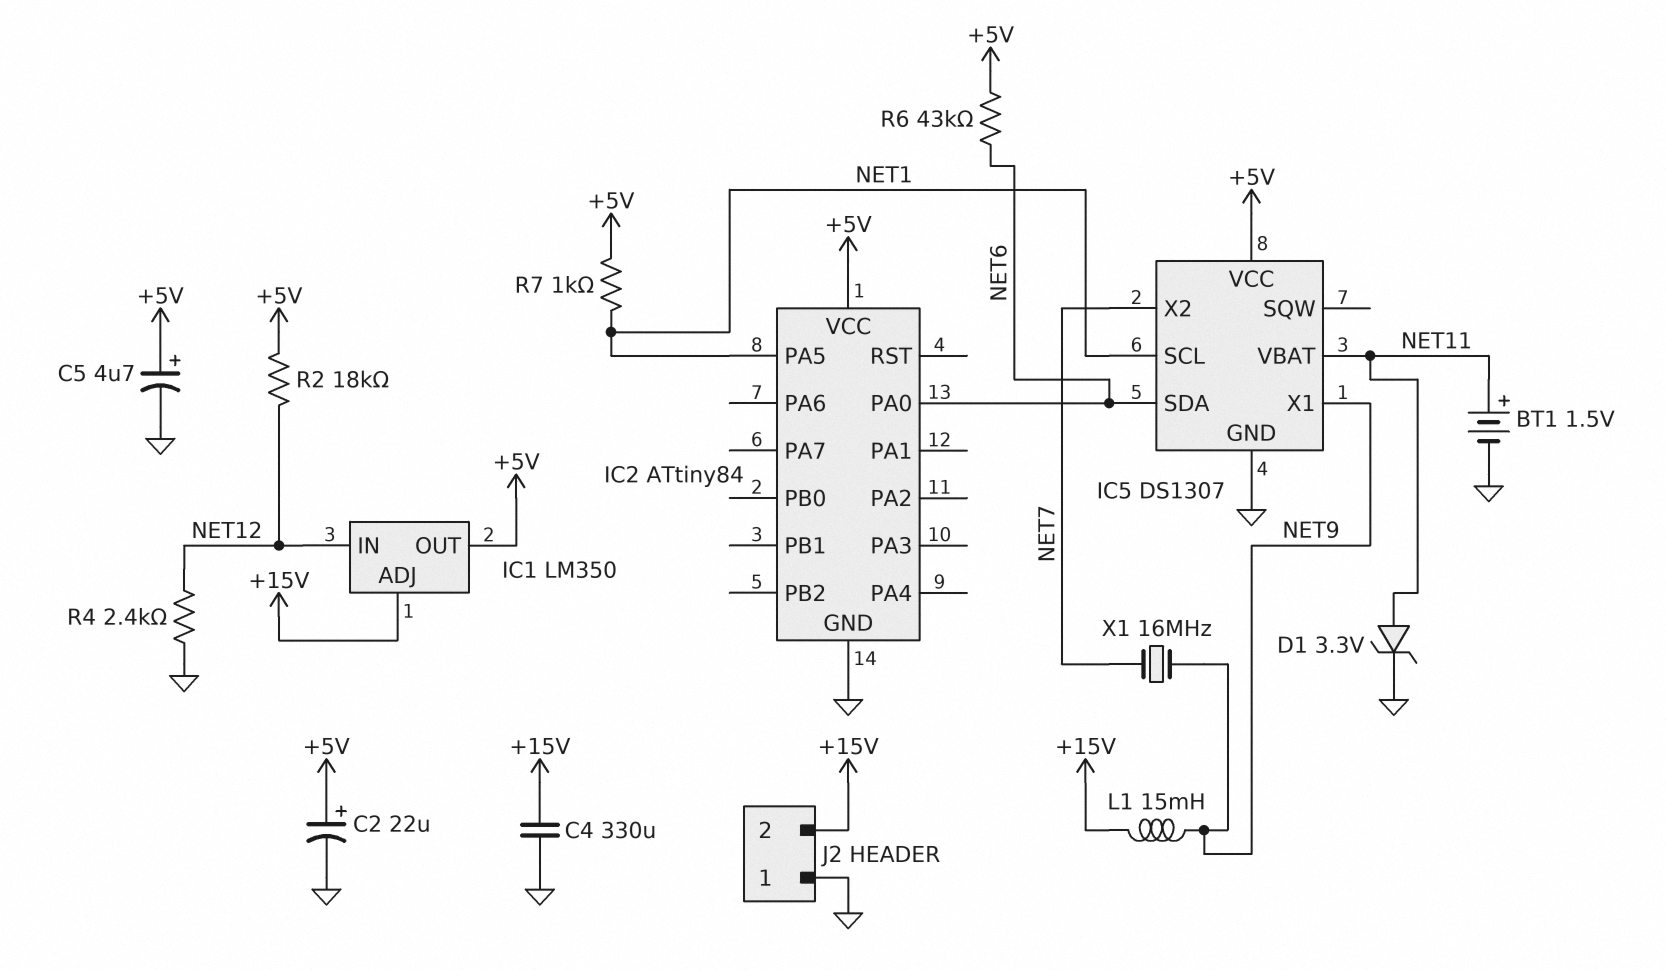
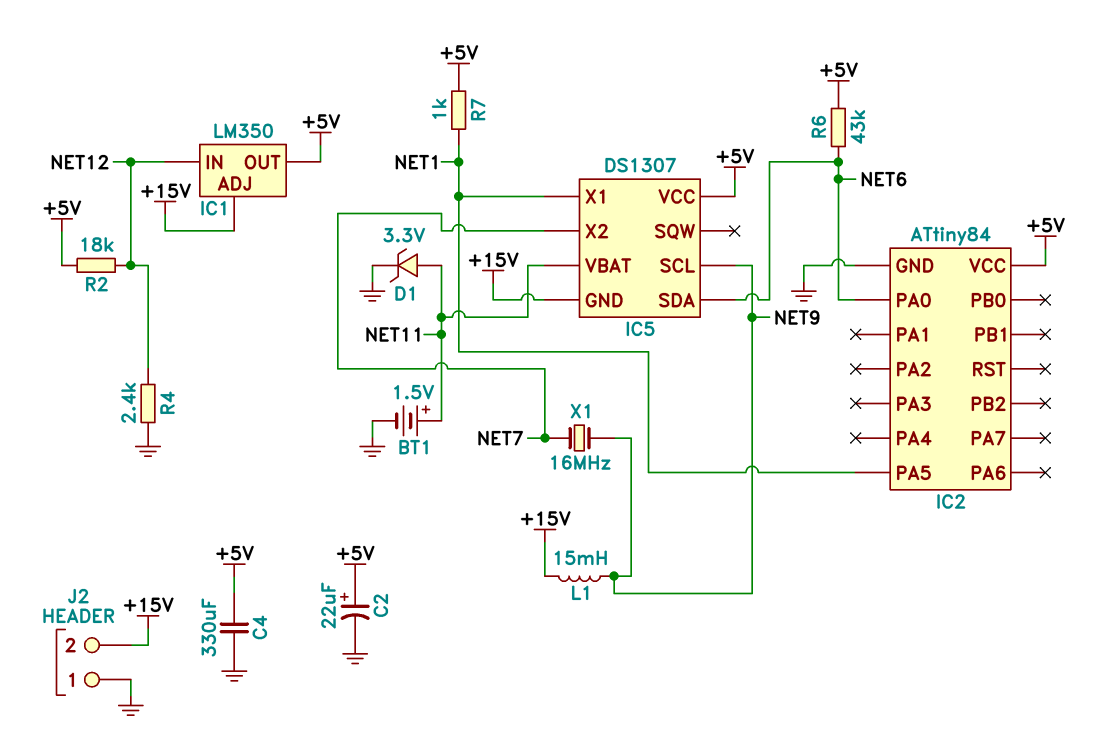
C4: 330uF (+15V, GND) -> 330uF (+5V, GND)
C5: 4.7uF (plus +5V, minus GND) -> none
IC5 pin GND: GND -> +15V
IC5 pin SCL: NET1 -> NET9
IC5 pin X1: NET9 -> NET1

